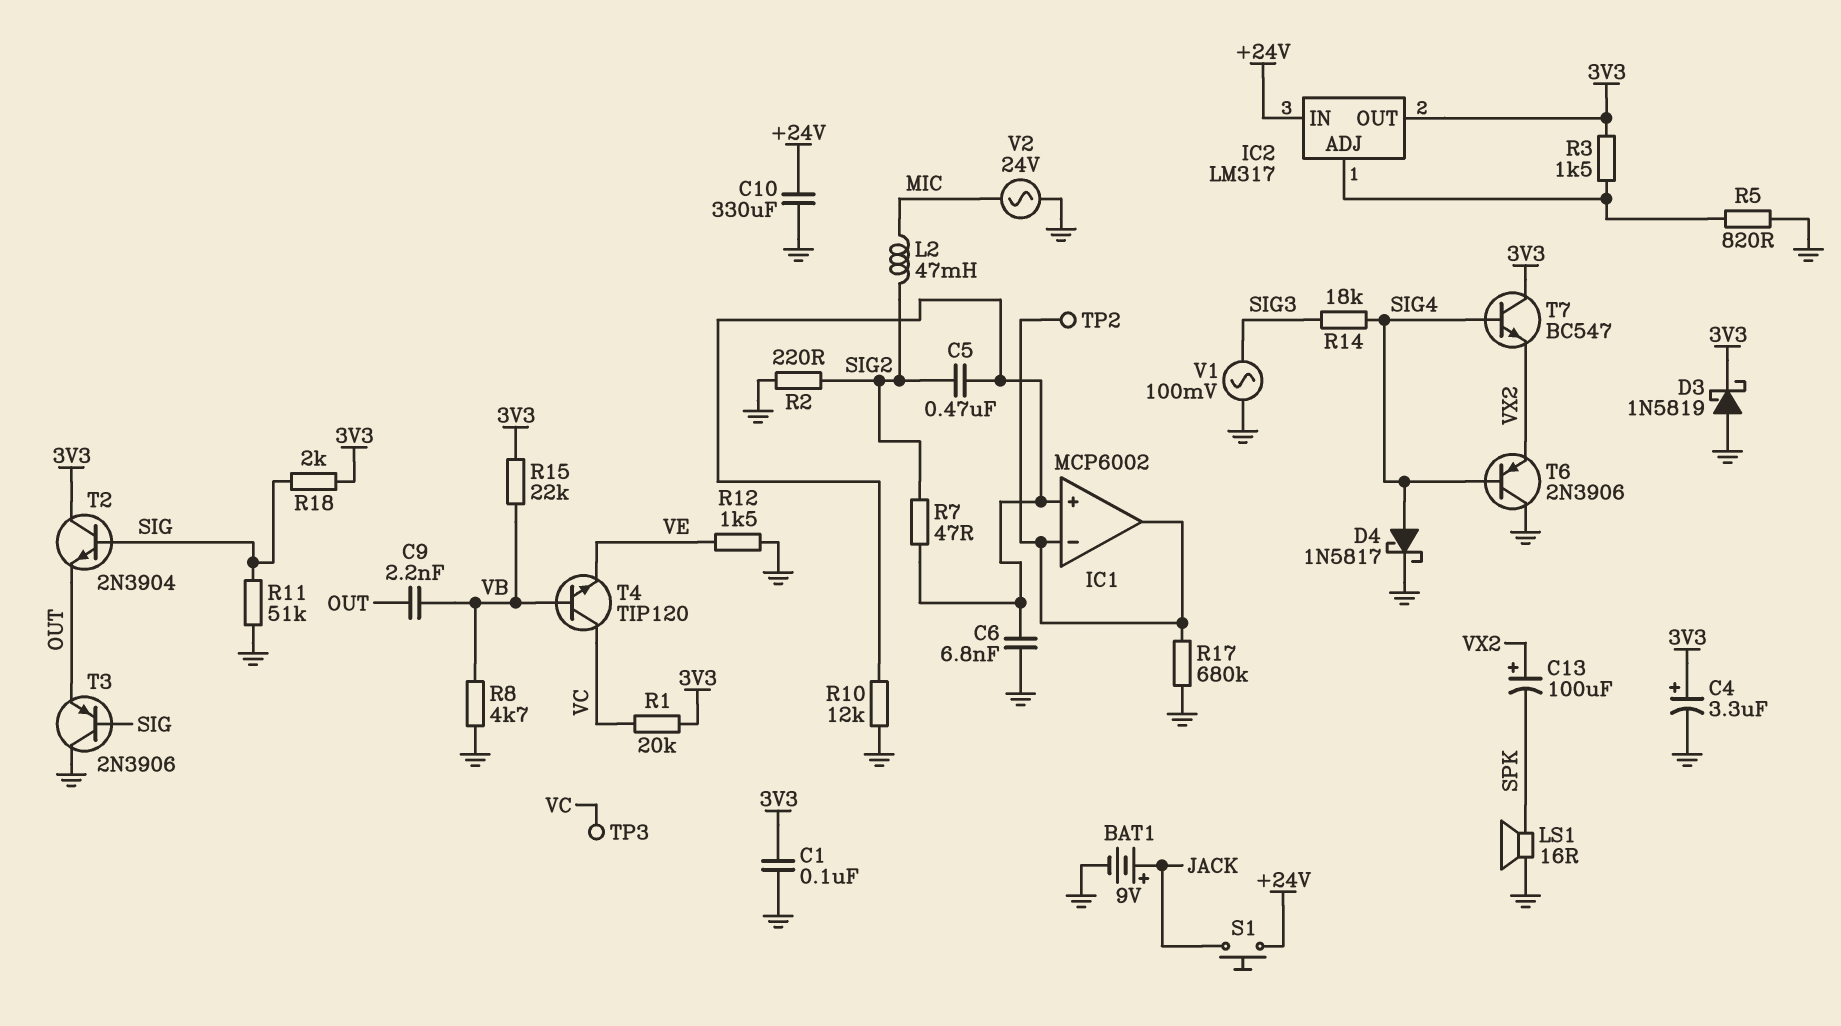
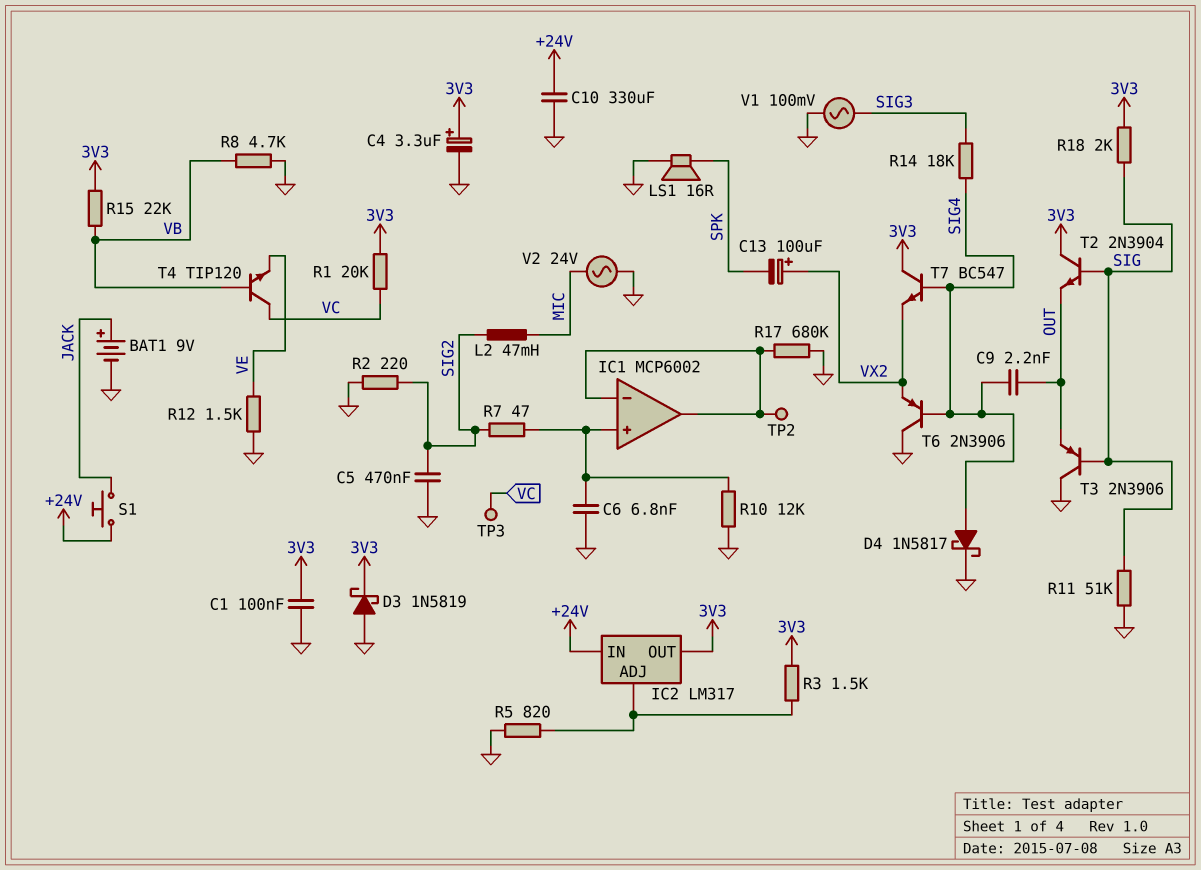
C5: 470nF (IC1/in+, SIG2) -> 470nF (GND, SIG2)
C9: 2.2nF (OUT, VB) -> 2.2nF (OUT, SIG4)

